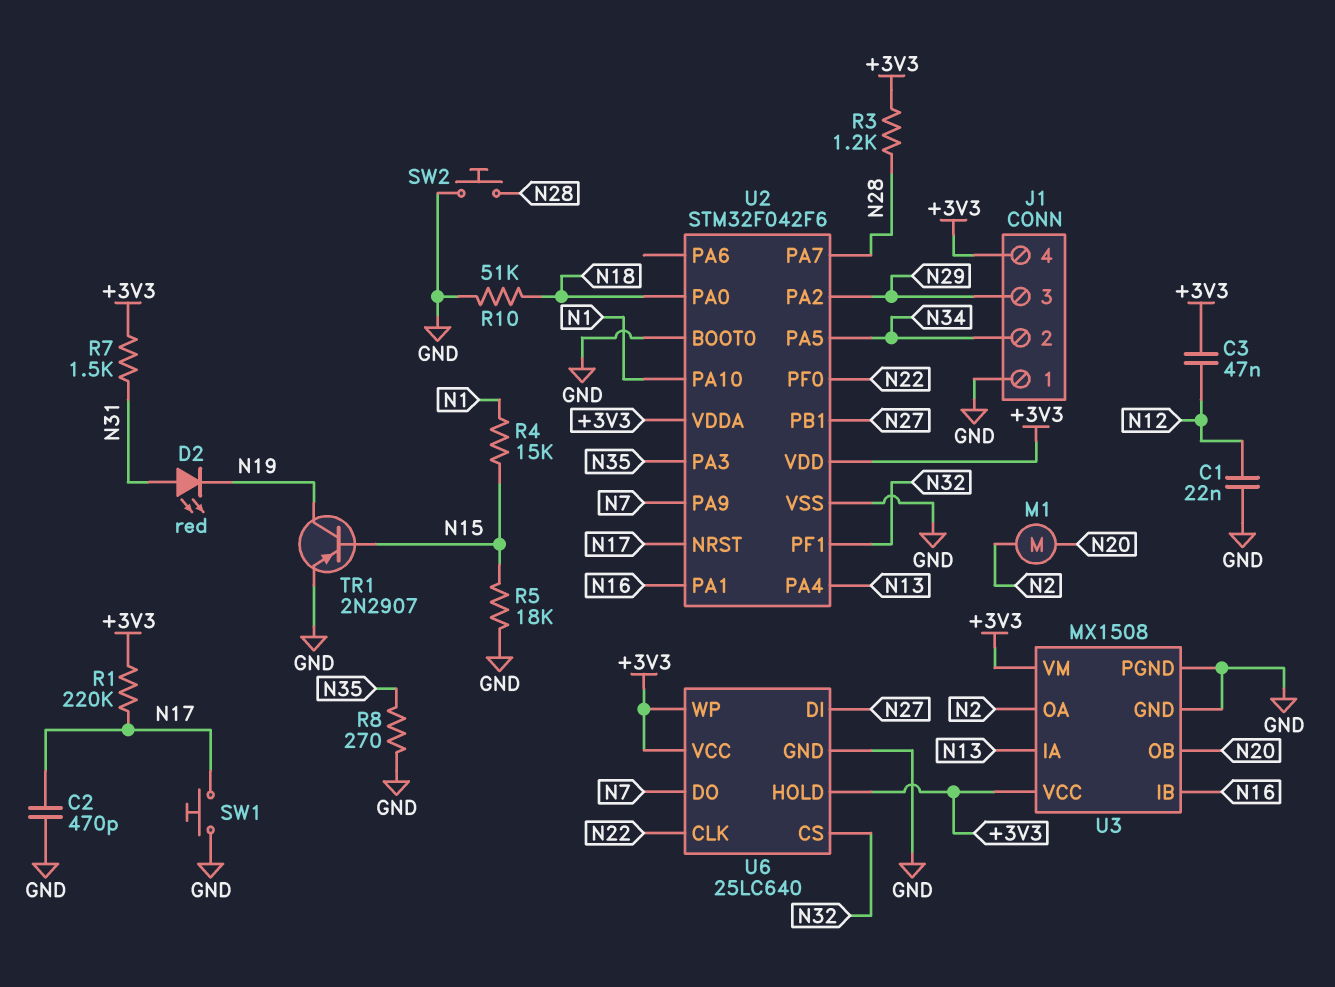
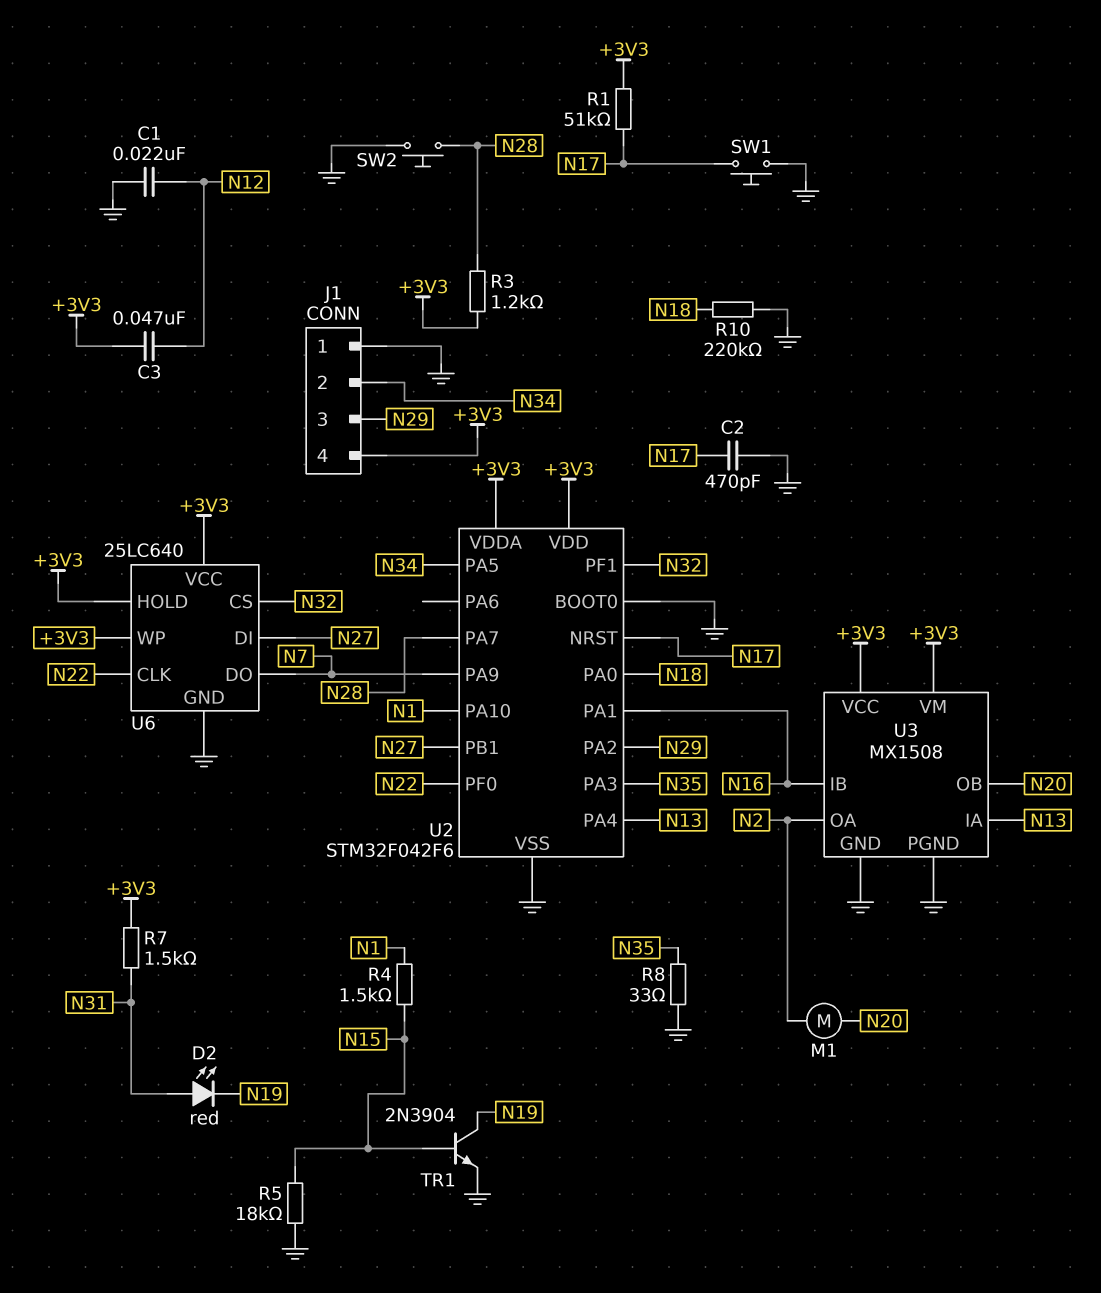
R1: 220k (+3V3, N17) -> 51k (+3V3, N17)
R4: 15k (N1, N15) -> 1.5k (N1, N15)
R8: 270 (GND, N35) -> 33 (GND, N35)
R10: 51k (GND, N18) -> 220k (GND, N18)
TR1: PNP 2N2907 (B N15, C N19, E GND) -> NPN 2N3904 (B N15, C N19, E GND)

